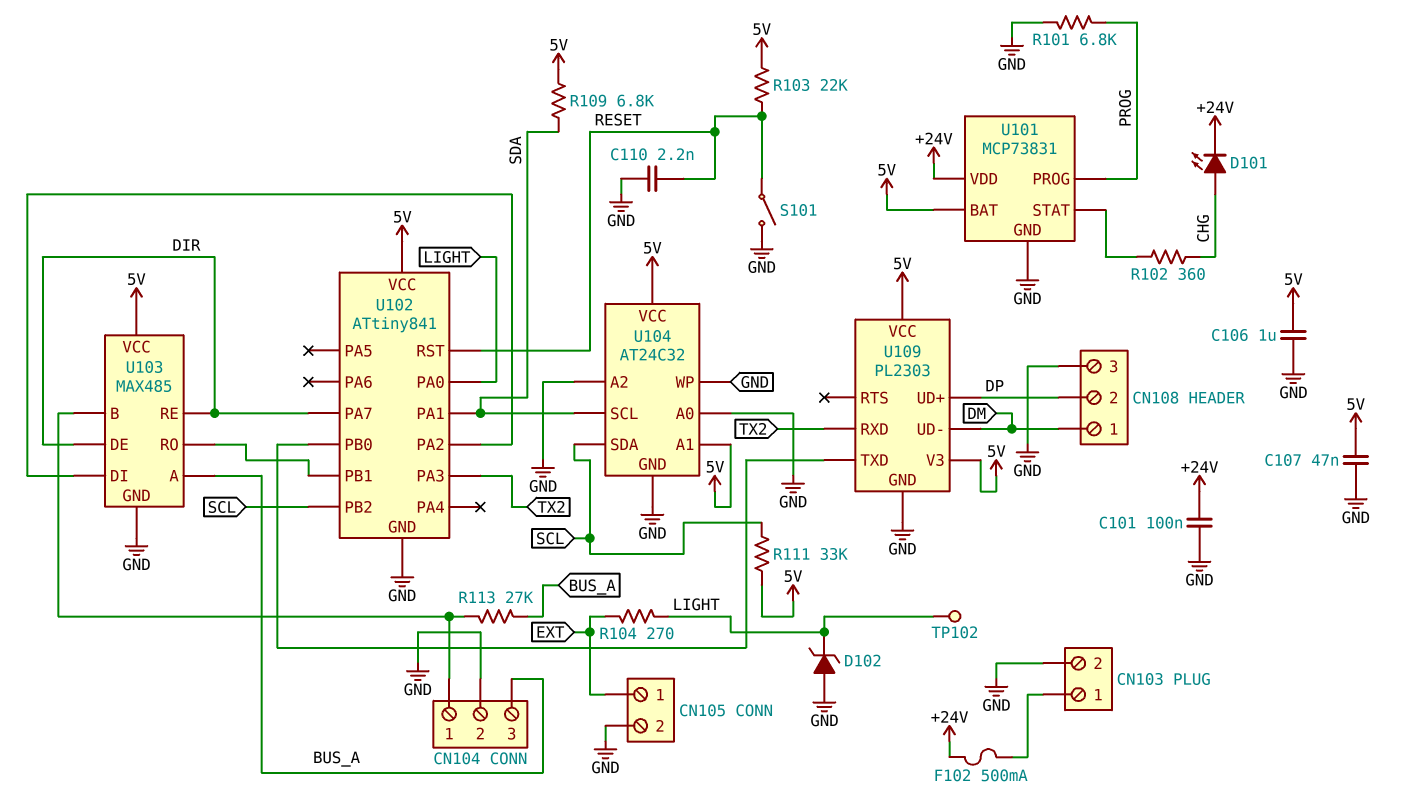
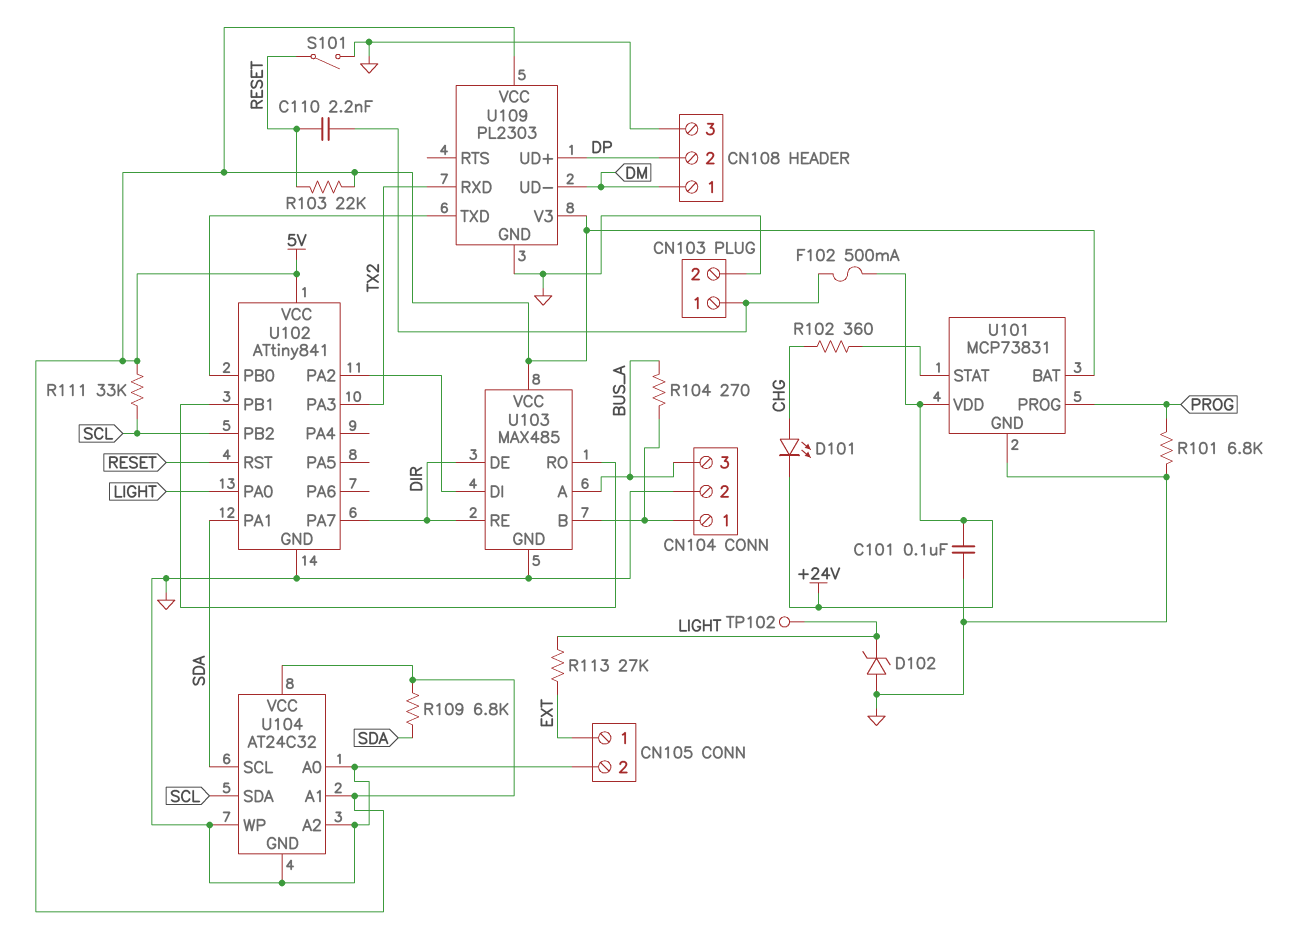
C106: 1uF (5V, GND) -> none
C107: 47nF (5V, GND) -> none
C110: 2.2nF (GND, RESET) -> 2.2nF (CN103/1, RESET)
R104: 270 (EXT, LIGHT) -> 270 (BUS_A, CN104/1)
R113: 27k (BUS_A, CN104/1) -> 27k (EXT, LIGHT)

